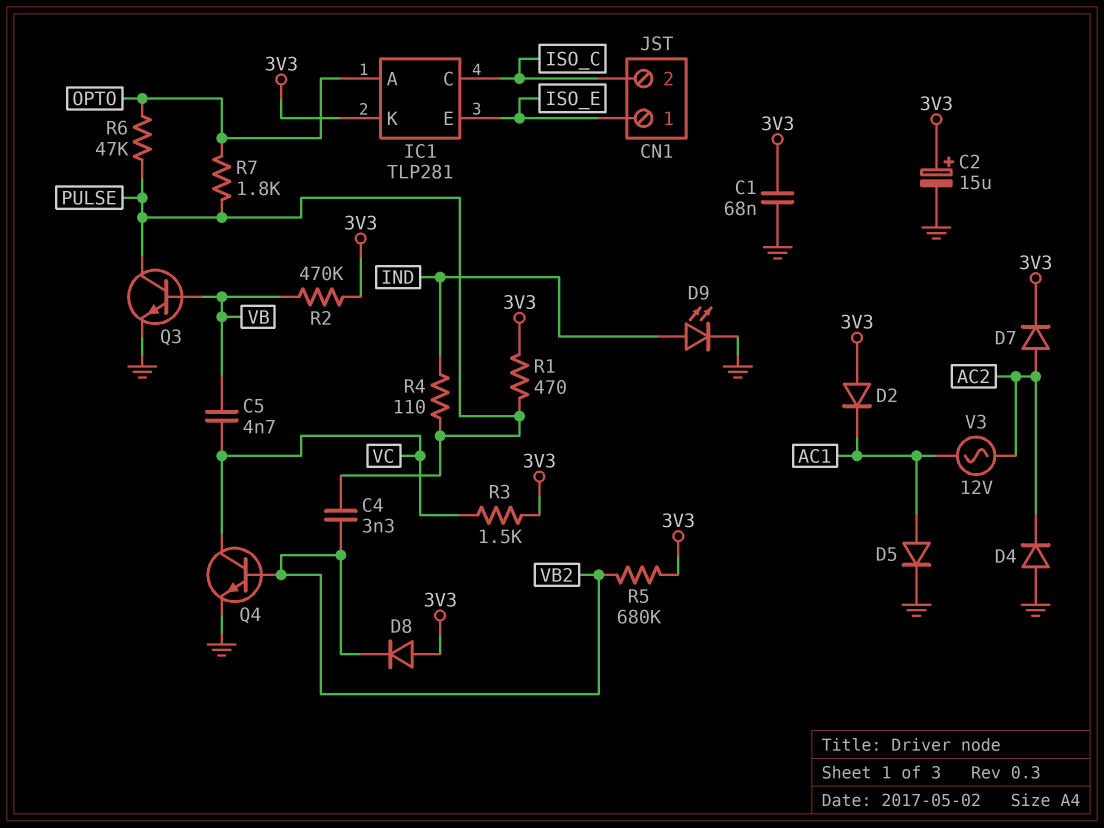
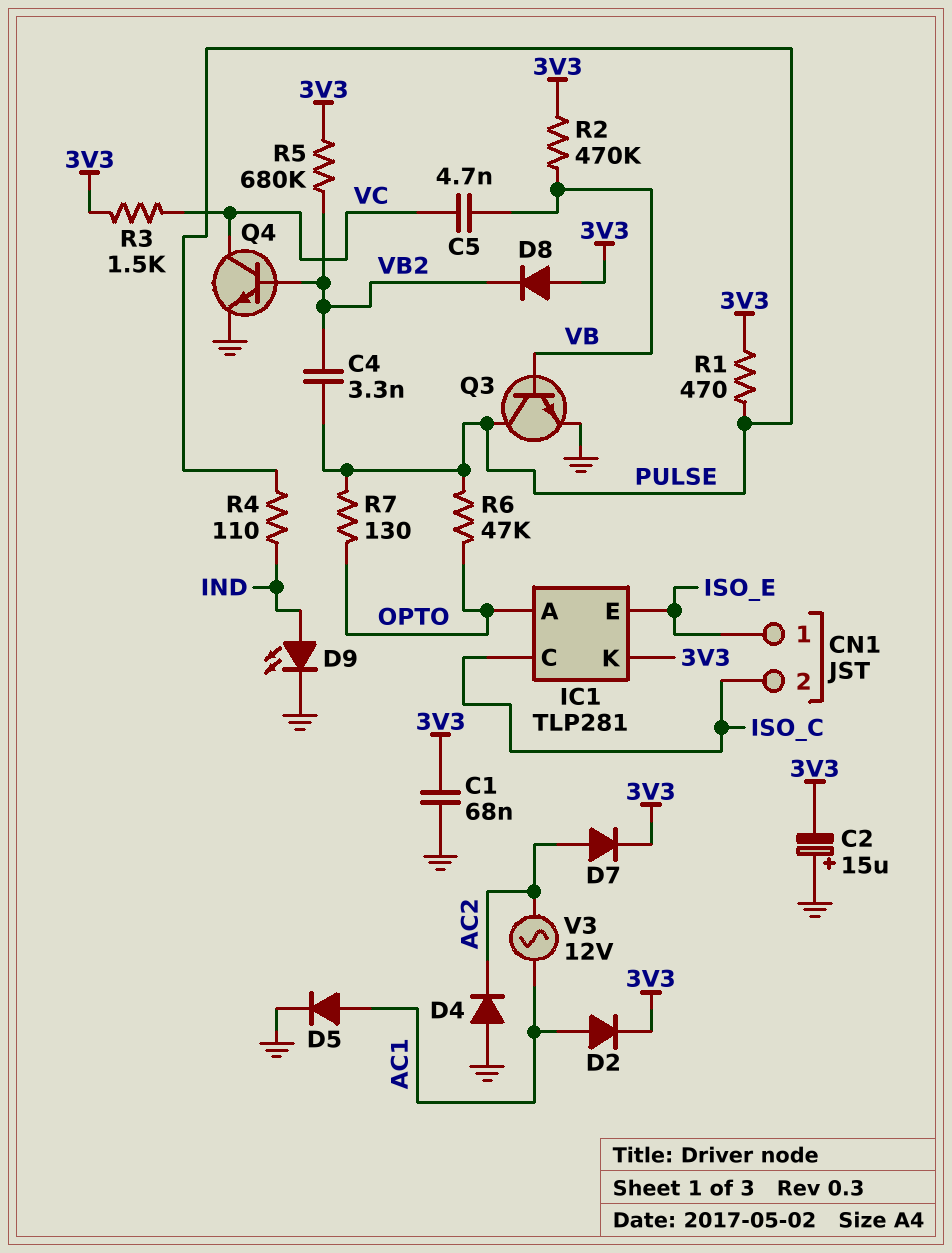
C2: 15uF (plus 3V3, minus GND) -> 15uF (plus GND, minus 3V3)
D2: diode (A 3V3, K AC1) -> diode (A AC1, K 3V3)
R7: 1.8k (OPTO, PULSE) -> 130 (OPTO, PULSE)

